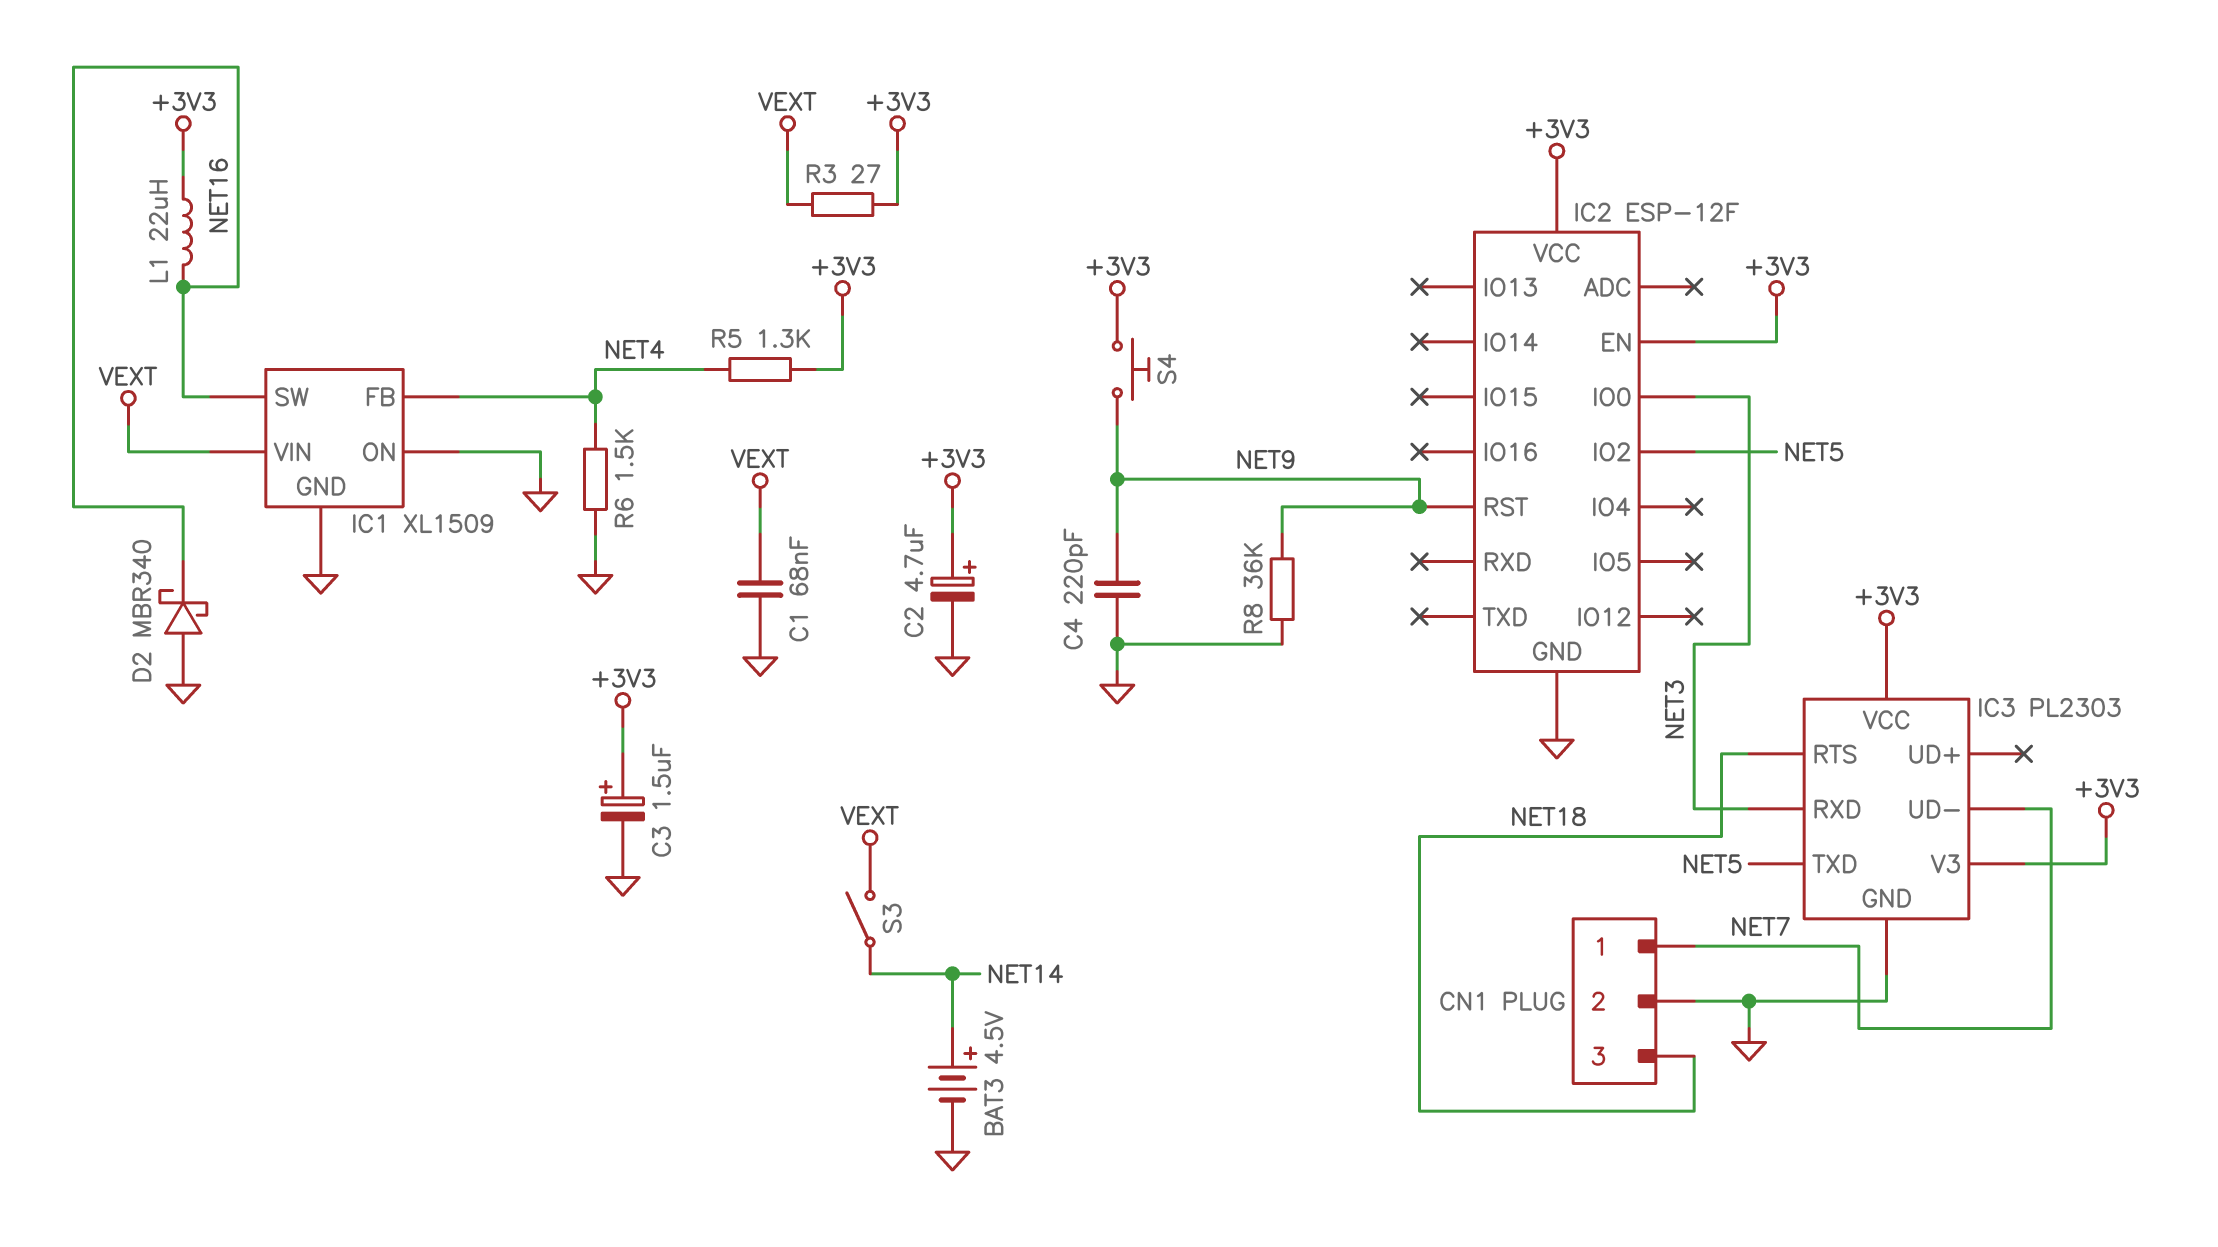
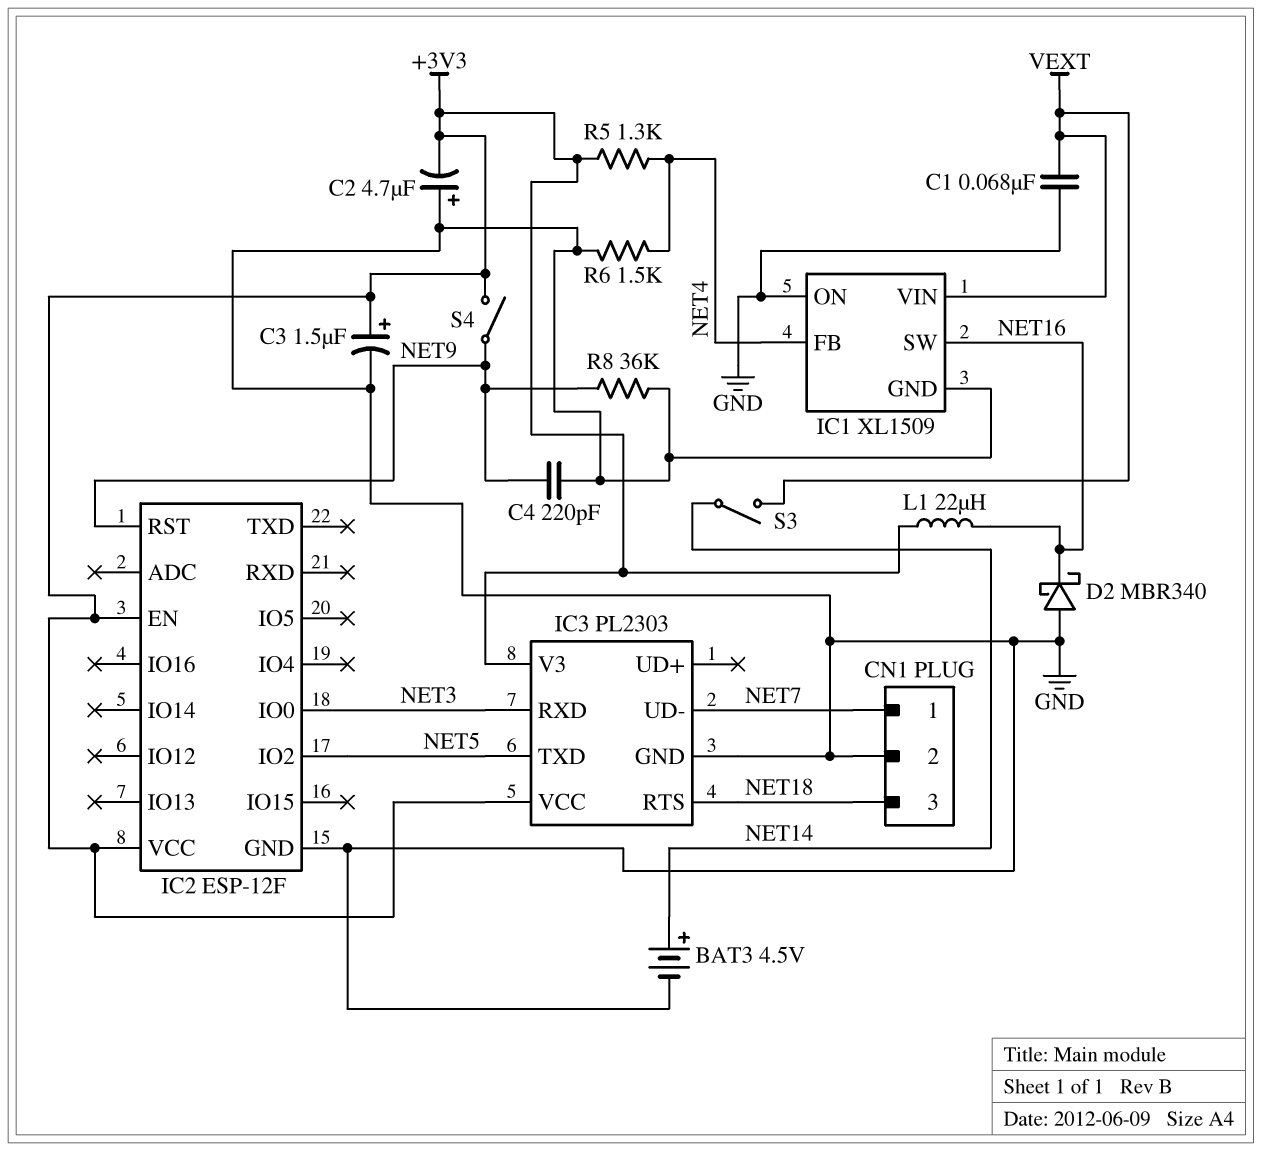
C2: 4.7uF (plus +3V3, minus GND) -> 4.7uF (plus GND, minus +3V3)
R3: 27 (+3V3, VEXT) -> none
S4: button (+3V3, NET9) -> switch (+3V3, NET9)

